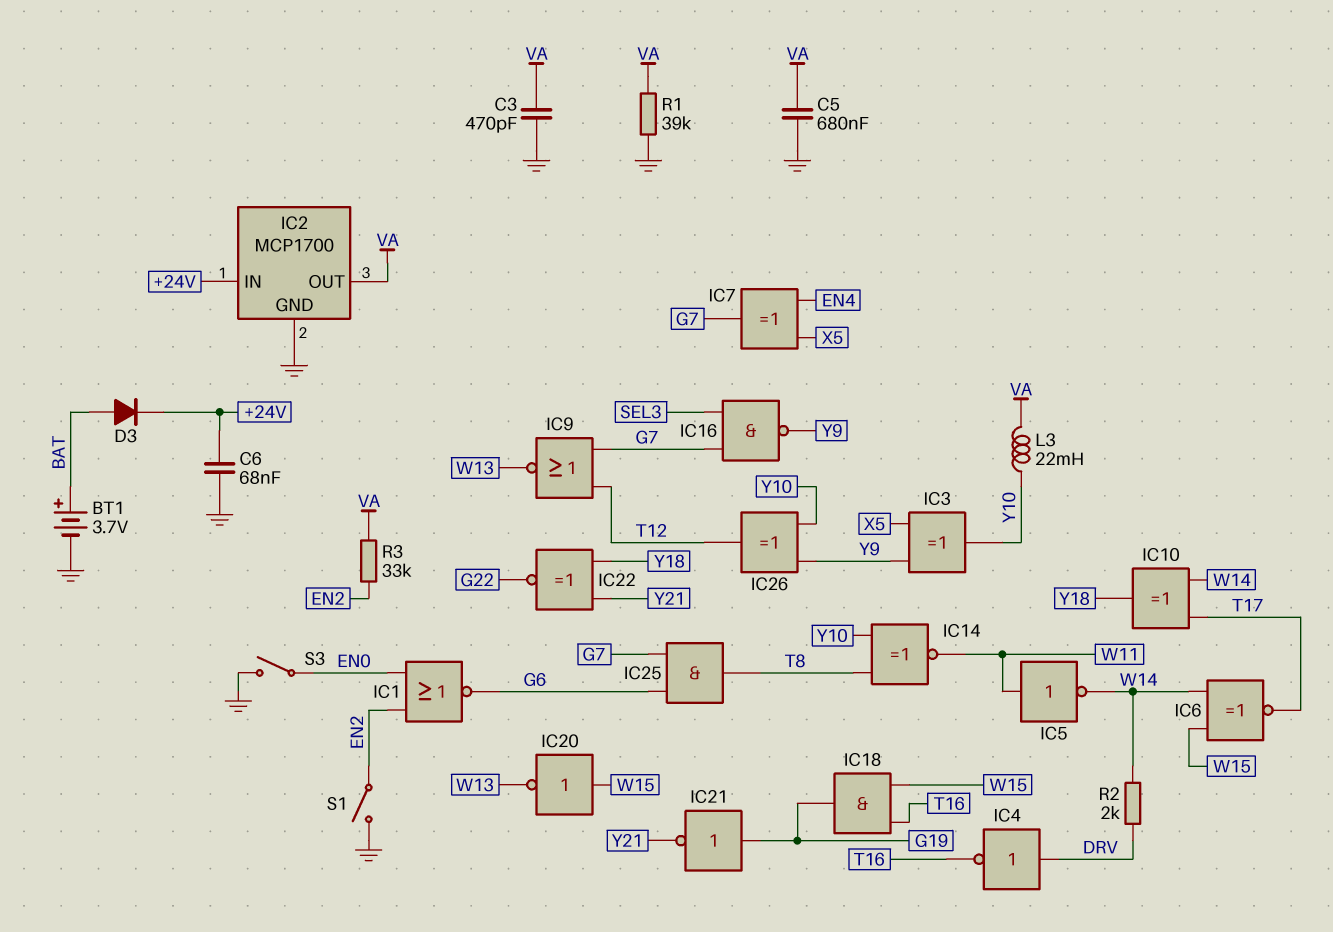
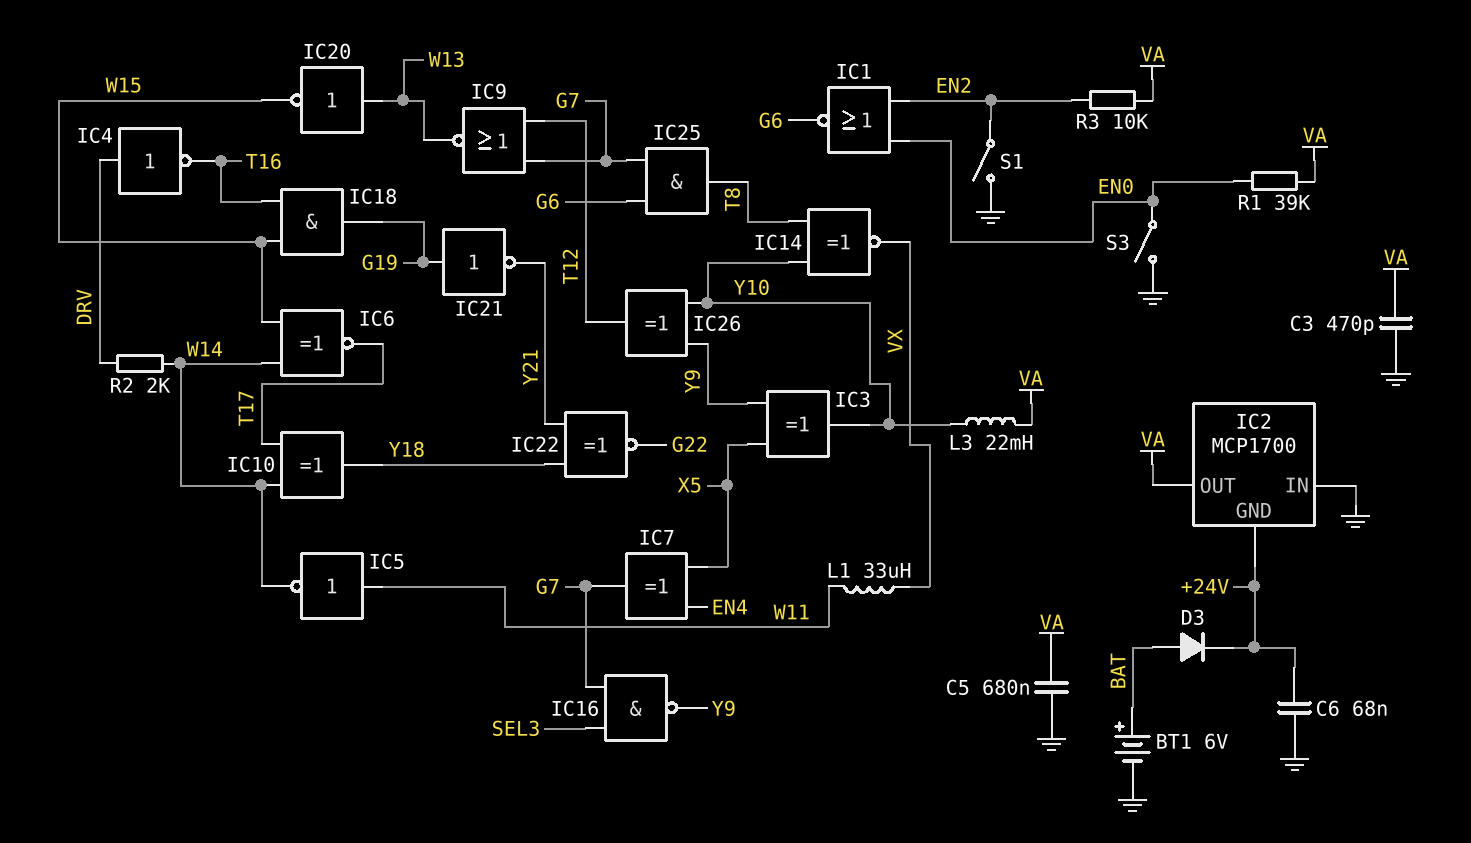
BT1: 3.7V (plus BAT, minus GND) -> 6V (plus BAT, minus GND)
IC2 pin GND: GND -> +24V
IC2 pin IN: +24V -> GND
IC14: XNOR (in T8, in Y10, out W11) -> XNOR (in T8, in Y10, out VX)
IC20: NOT (in W15, out W13) -> NOT (in W13, out W15)
L1: none -> 33uH (VX, W11)
R1: 39k (GND, VA) -> 39k (EN0, VA)
R3: 33k (EN2, VA) -> 10k (EN2, VA)

